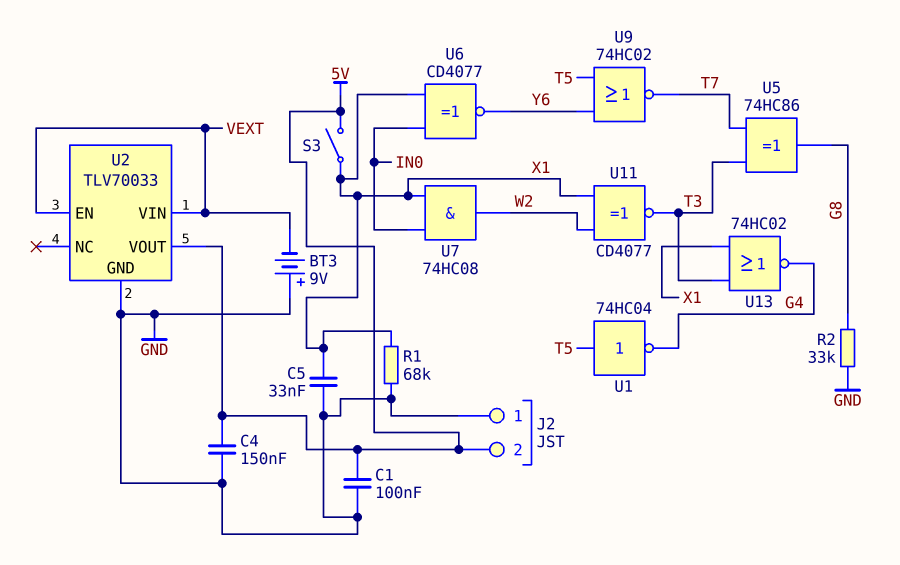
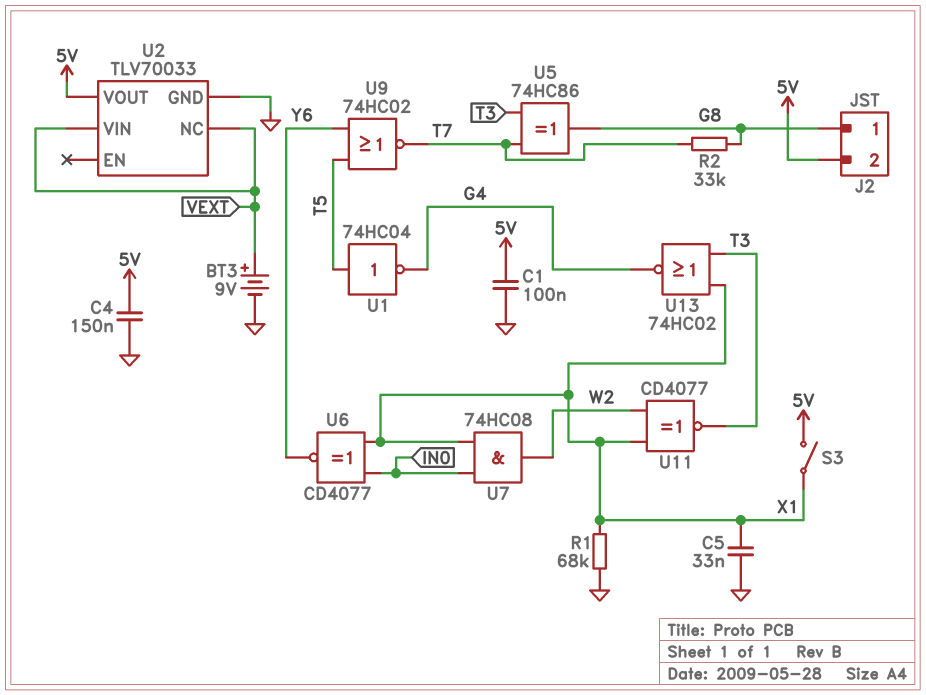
BT3: 9V (plus GND, minus VEXT) -> 9V (plus VEXT, minus GND)
J2 pin 1: GND -> G8
R2: 33k (G8, GND) -> 33k (G8, T7)
U2 pin EN: VEXT -> none
U2 pin NC: none -> VEXT

